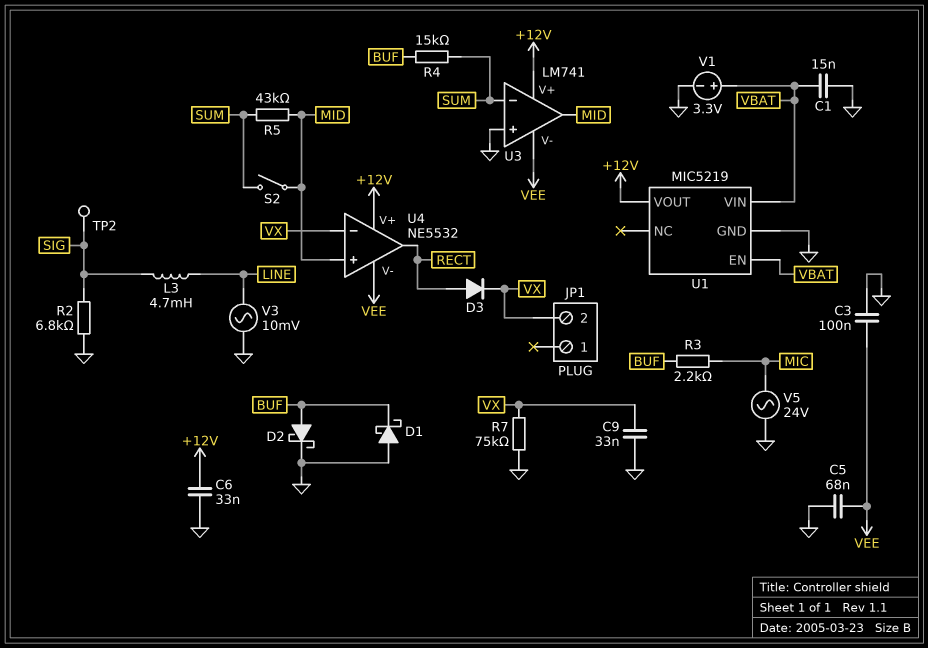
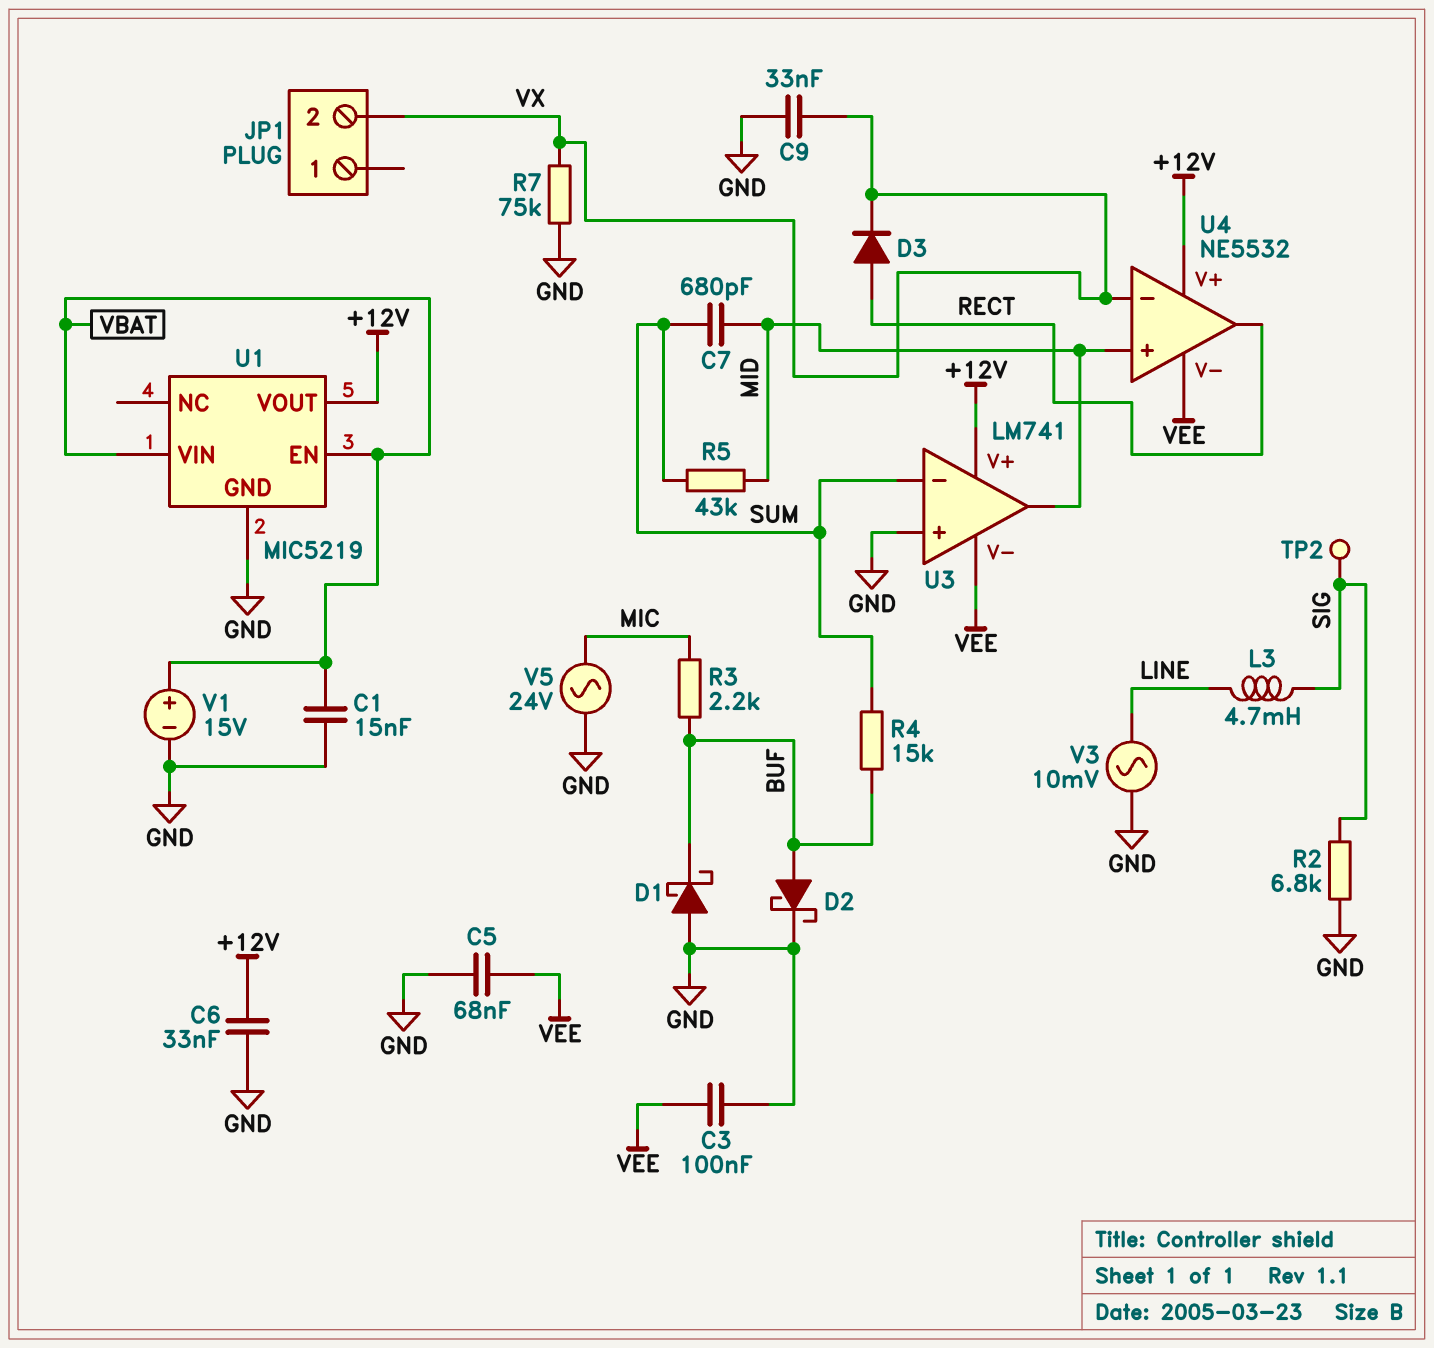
C7: none -> 680pF (MID, SUM)
S2: switch (MID, SUM) -> none
V1: 3.3V (plus VBAT, minus GND) -> 15V (plus VBAT, minus GND)

